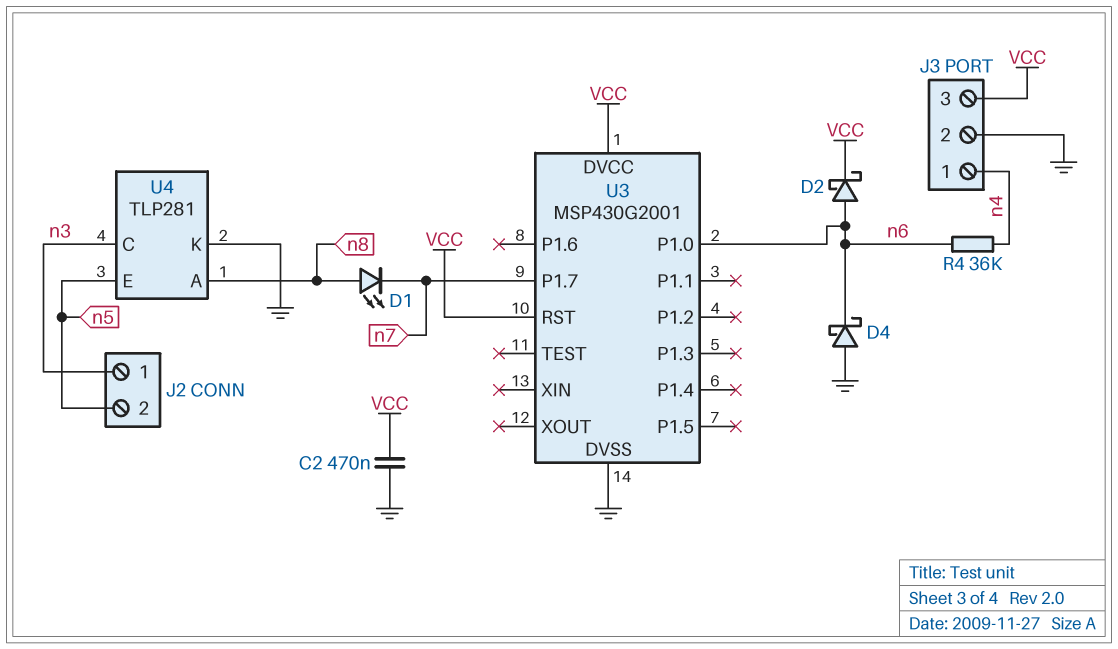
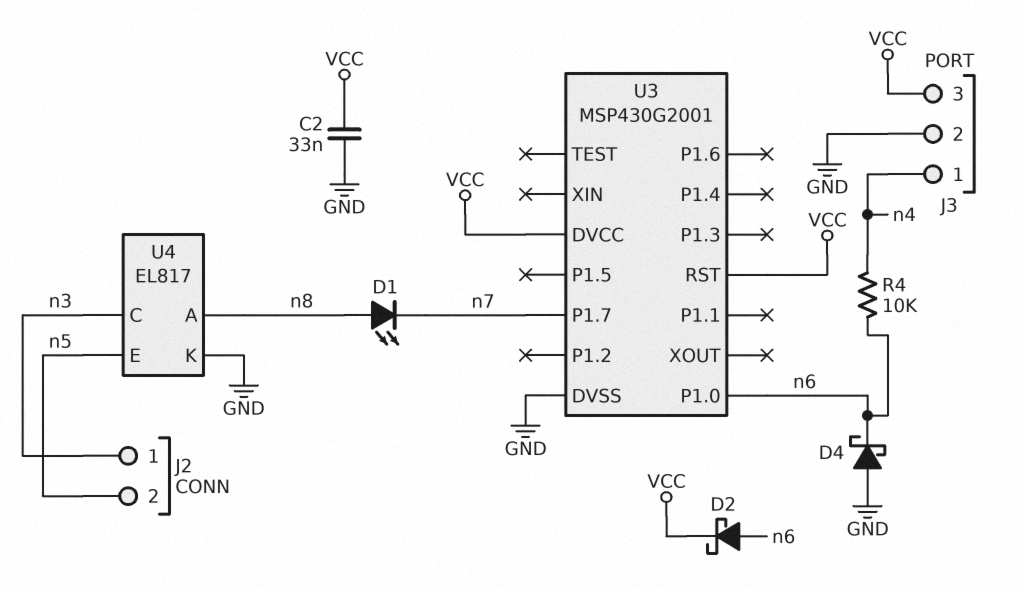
C2: 470nF (GND, VCC) -> 33nF (GND, VCC)
R4: 36k (n4, n6) -> 10k (n4, n6)
U4: TLP281 -> EL817

